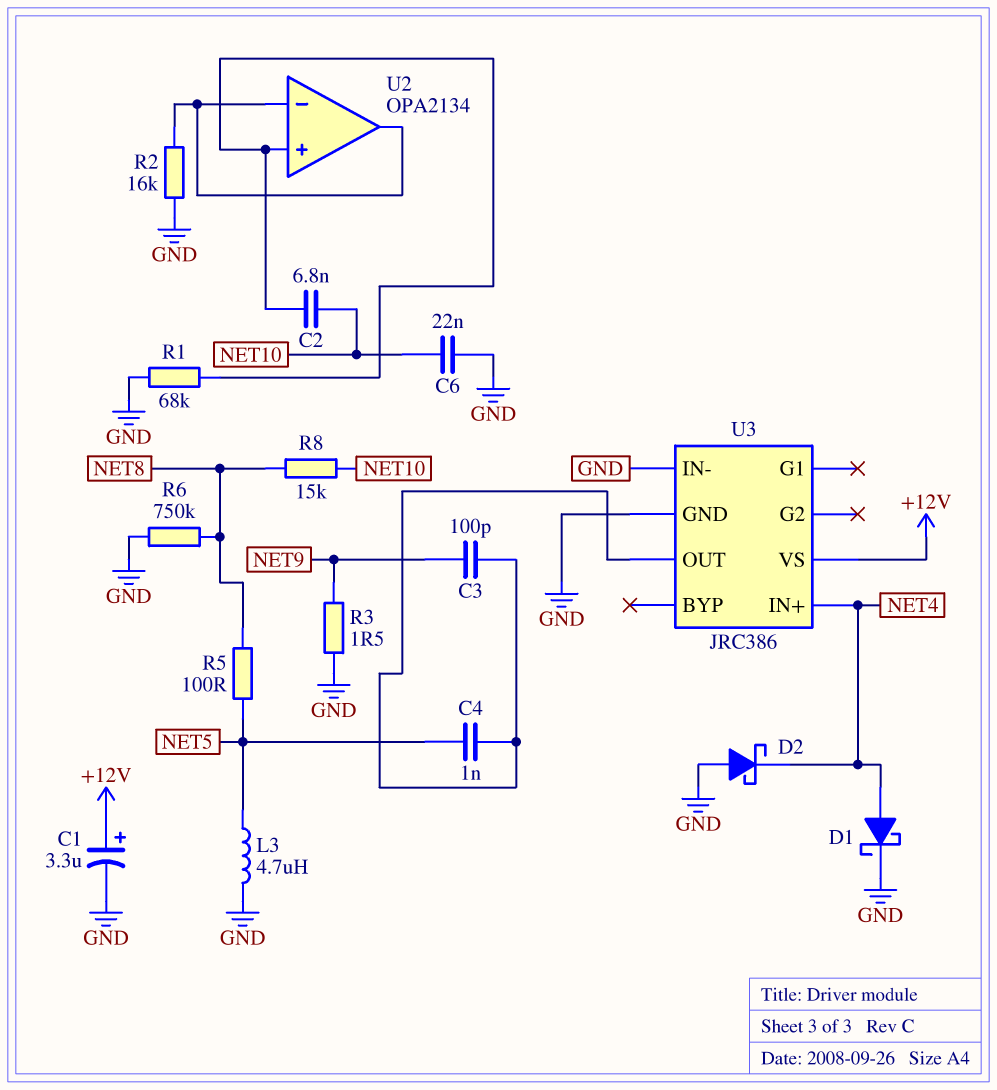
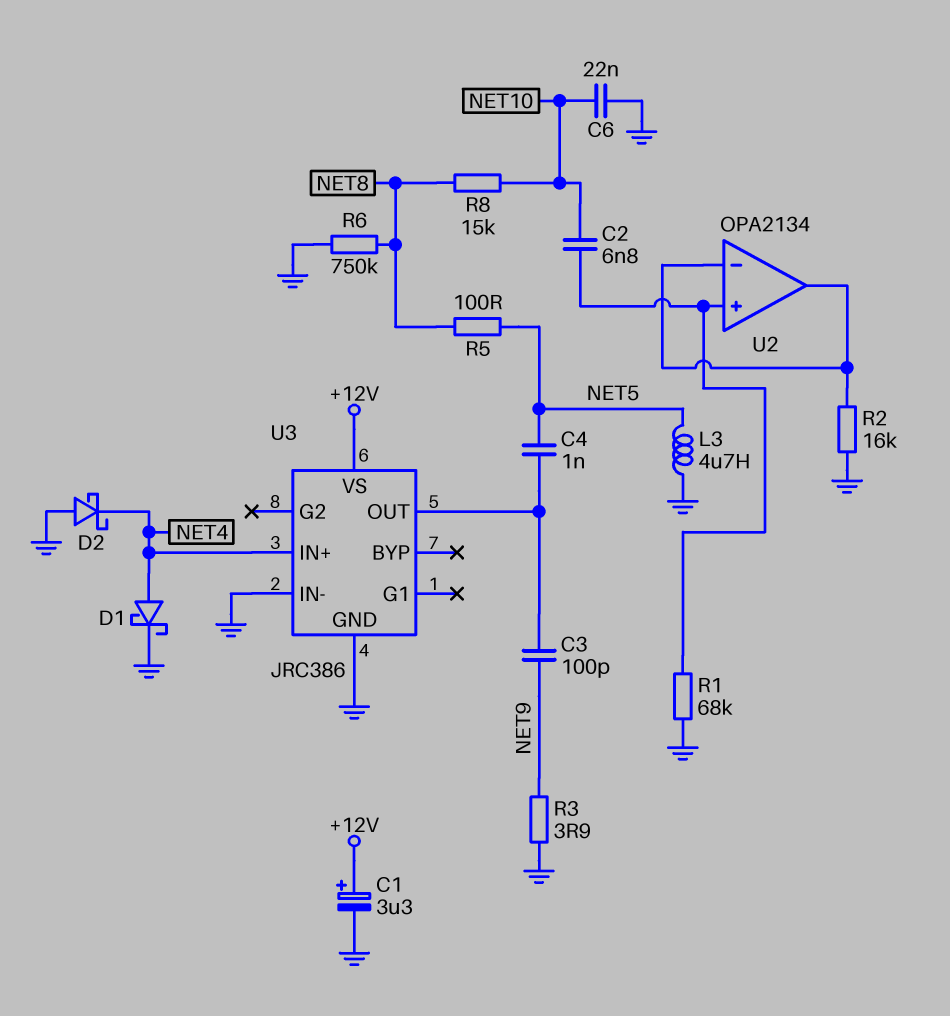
R3: 1.5 (GND, NET9) -> 3.9 (GND, NET9)

